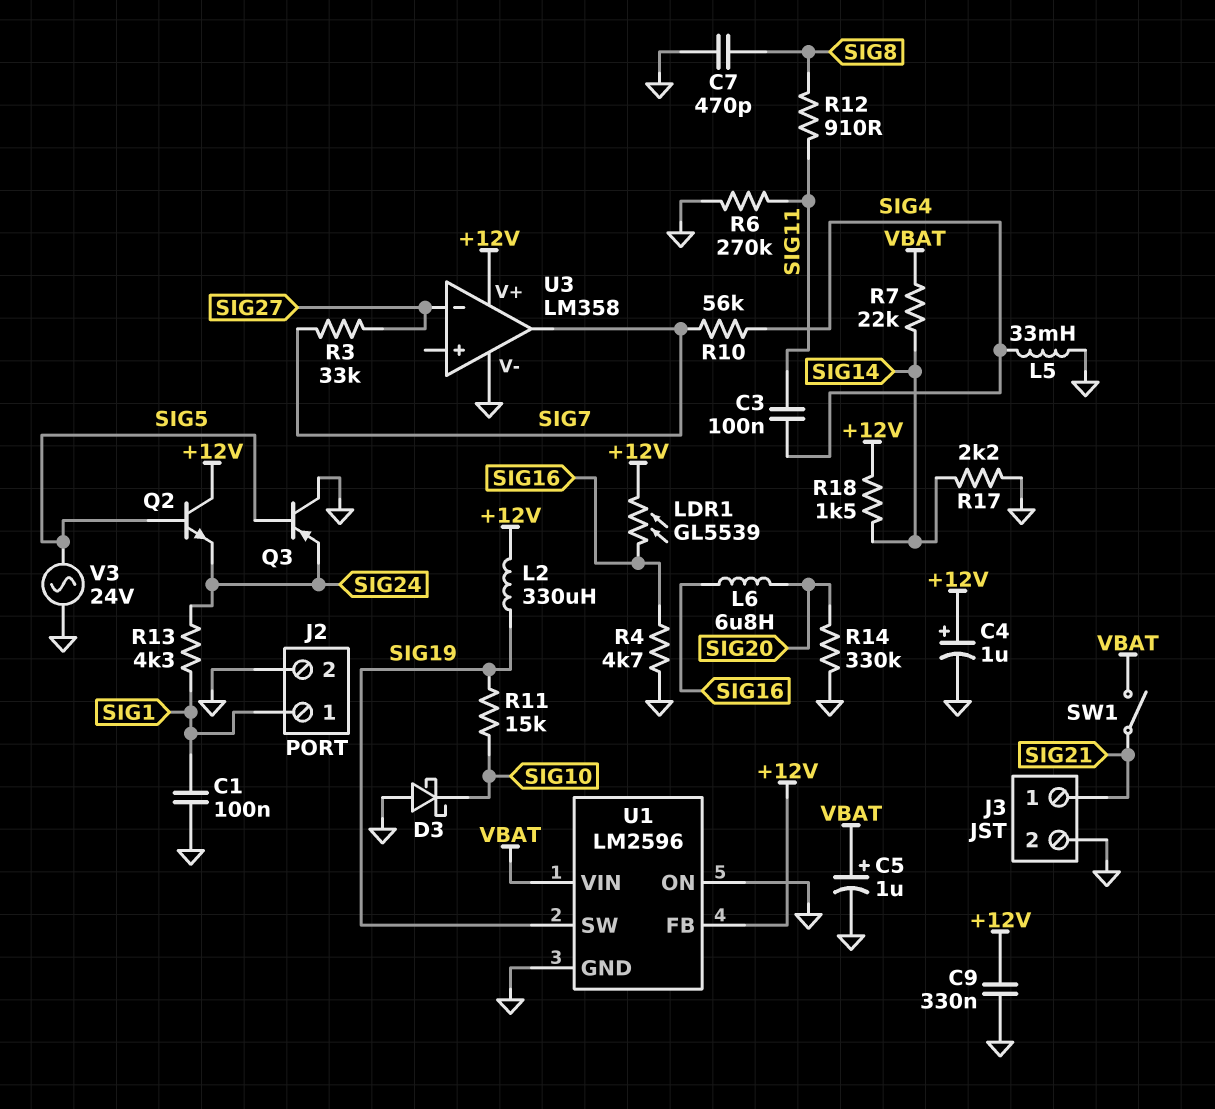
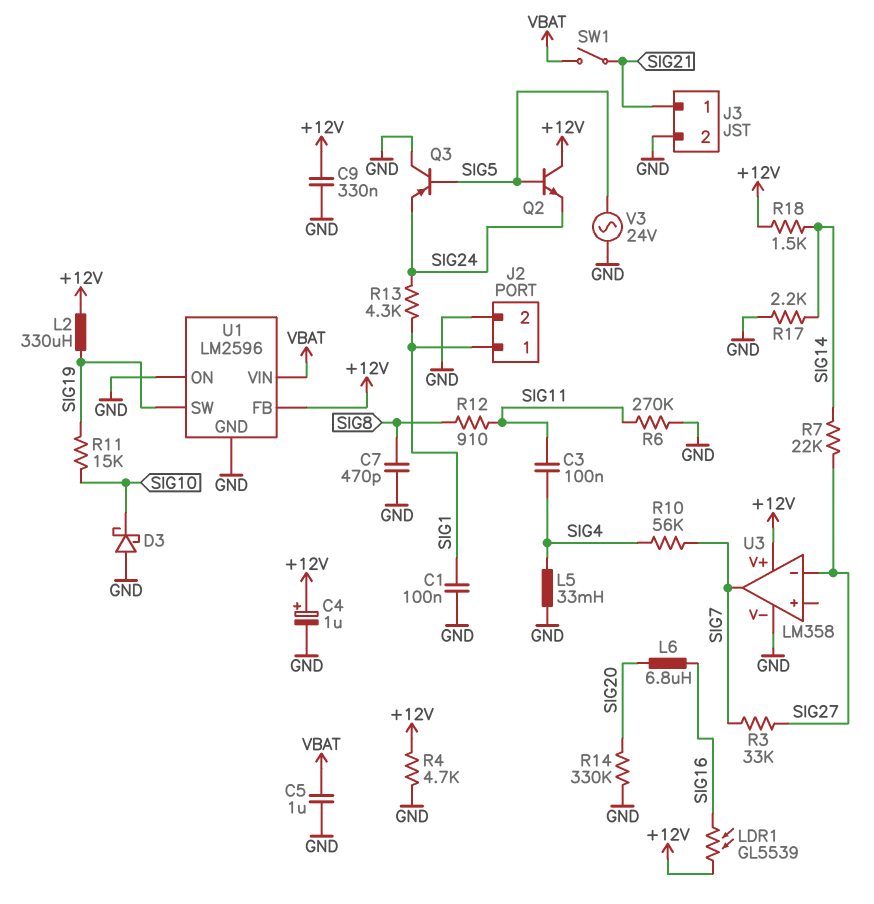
C5: 1uF (plus VBAT, minus GND) -> 1uF (GND, VBAT)
R4: 4.7k (GND, SIG16) -> 4.7k (+12V, GND)
R7: 22k (SIG14, VBAT) -> 22k (SIG14, SIG27)

